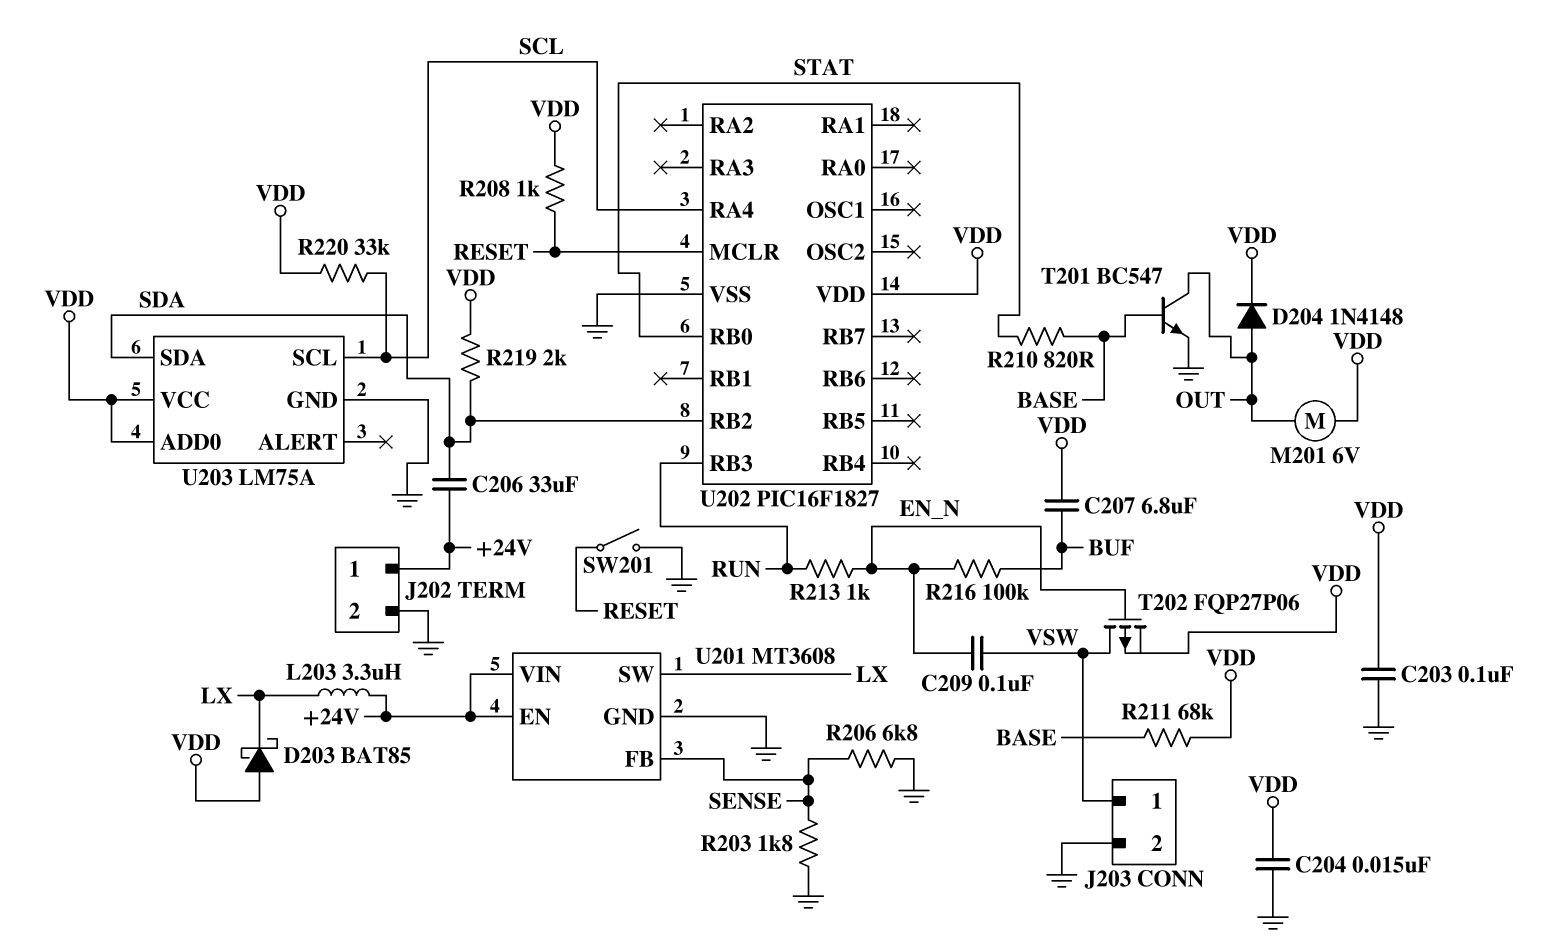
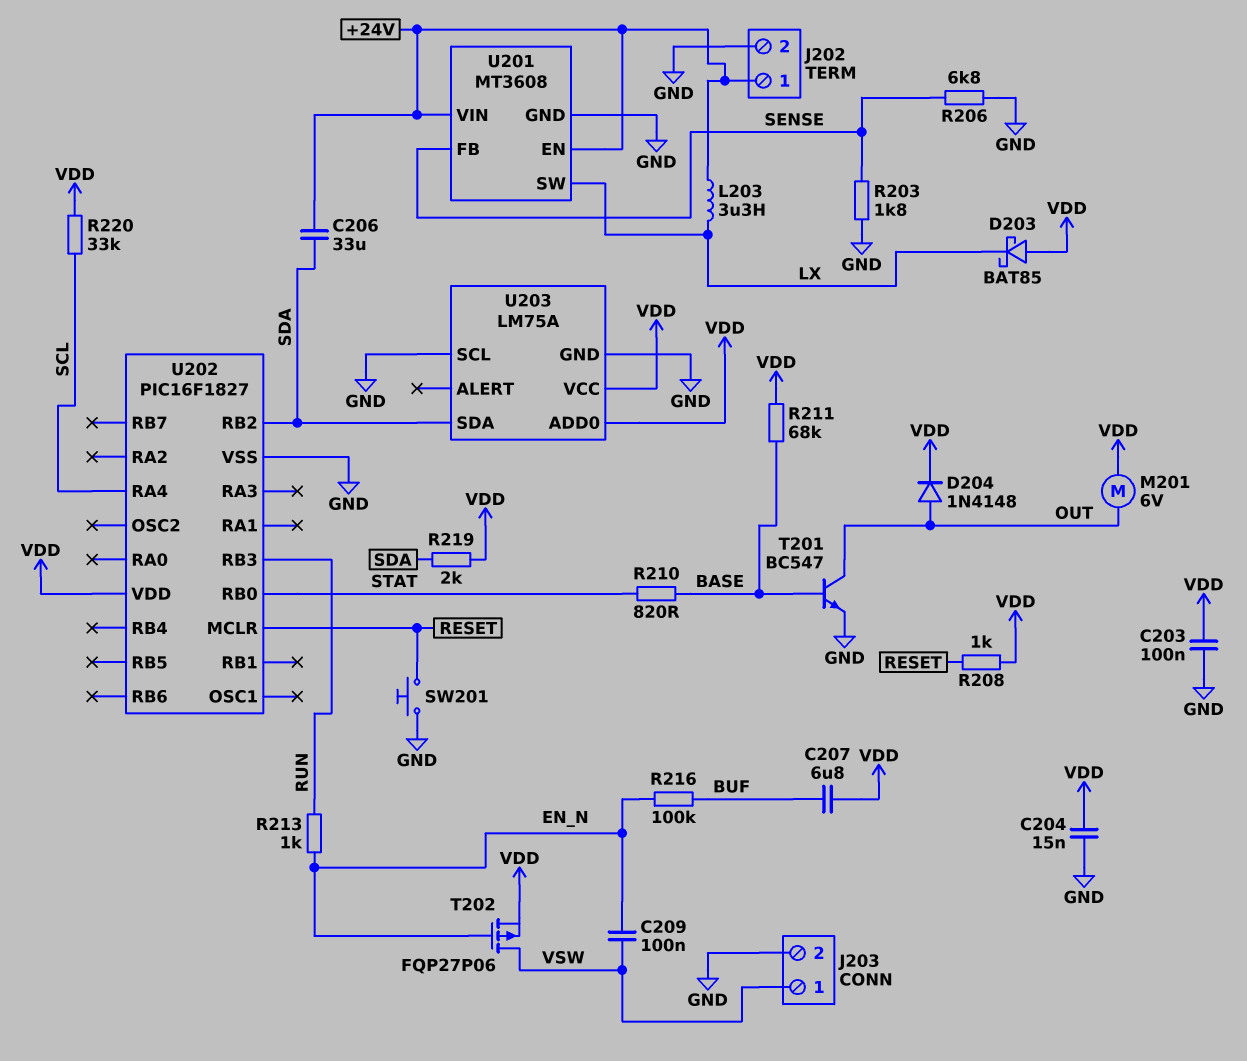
SW201: switch (GND, RESET) -> button (GND, RESET)
U203 pin SCL: SCL -> GND

